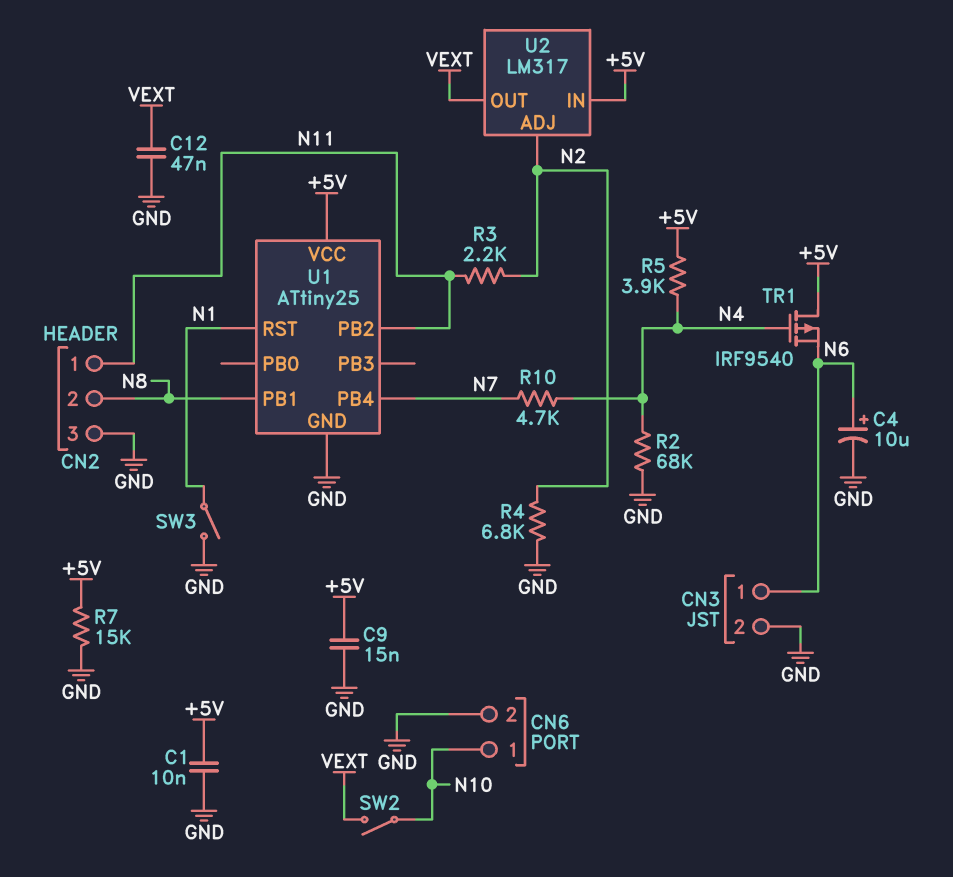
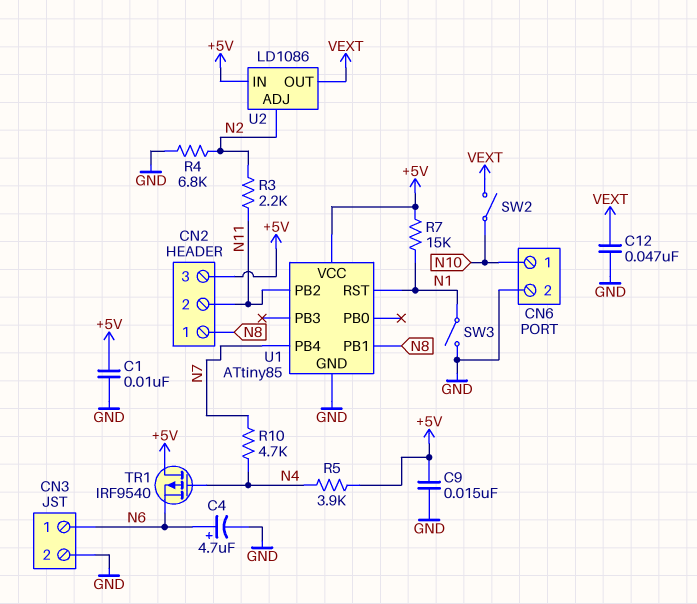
C4: 10uF (plus N6, minus GND) -> 4.7uF (plus N6, minus GND)
CN2 pin 1: N11 -> N8
CN2 pin 2: N8 -> N11
CN2 pin 3: GND -> +5V
R2: 68k (GND, N4) -> none
R7: 15k (+5V, GND) -> 15k (+5V, N1)
U1: ATtiny25 -> ATtiny85
U2: LM317 -> LD1086

